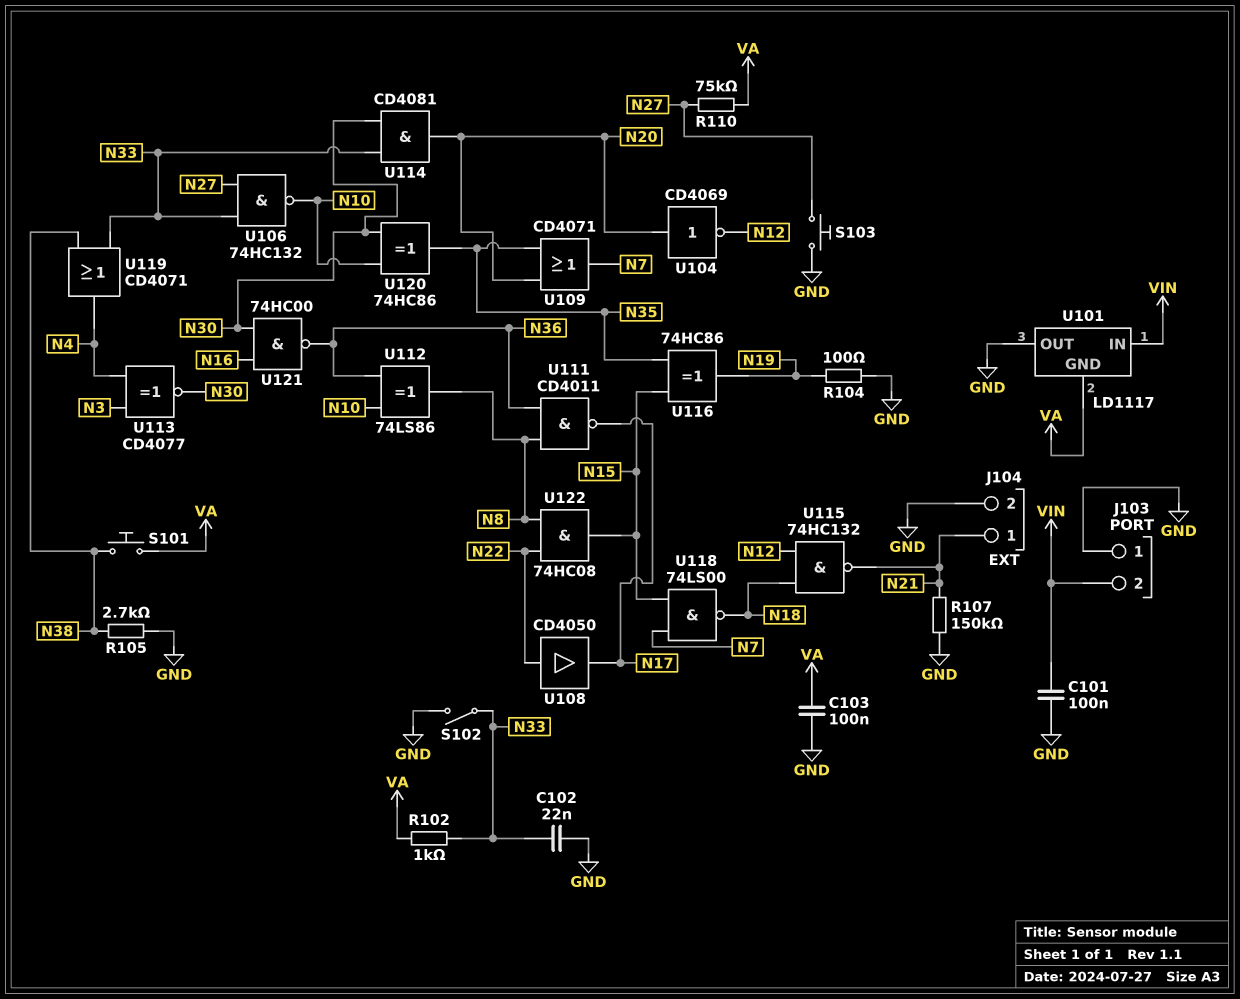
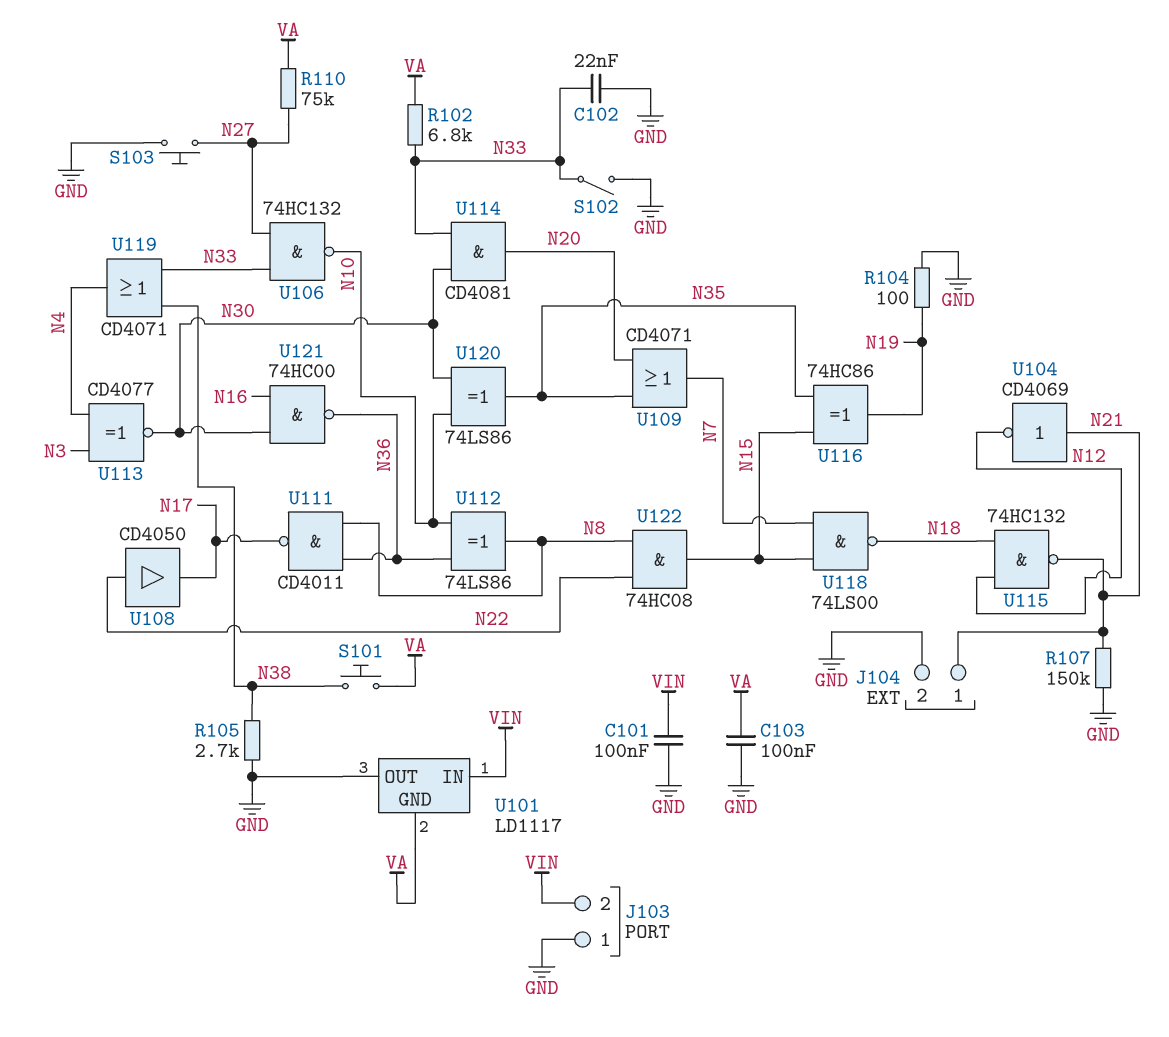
R102: 1k (N33, VA) -> 6.8k (N33, VA)
U104: NOT CD4069 (in N20, out N12) -> NOT CD4069 (in N21, out N12)
U120: XOR 74HC86 (in N10, in N30, out N35) -> XOR 74LS86 (in N10, in N30, out N35)

